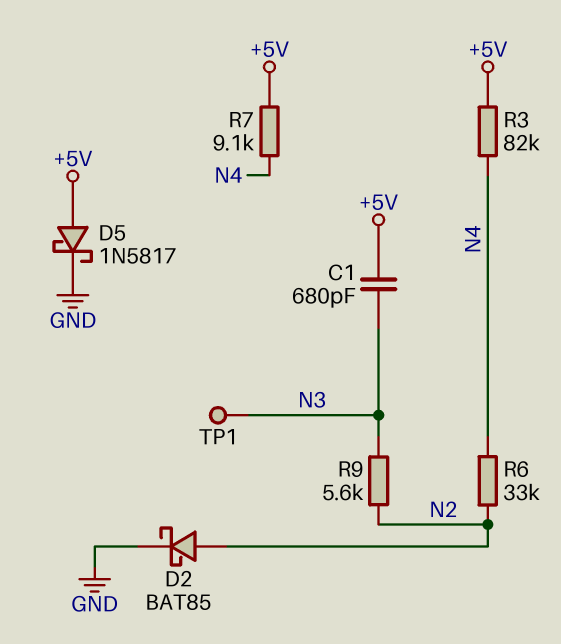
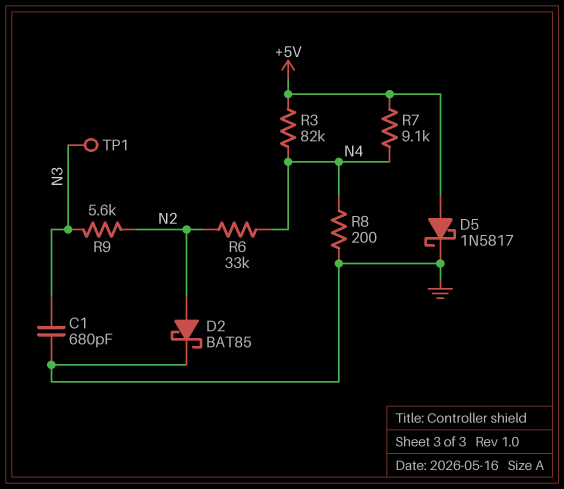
C1: 680pF (+5V, N3) -> 680pF (GND, N3)
R8: none -> 200 (GND, N4)

